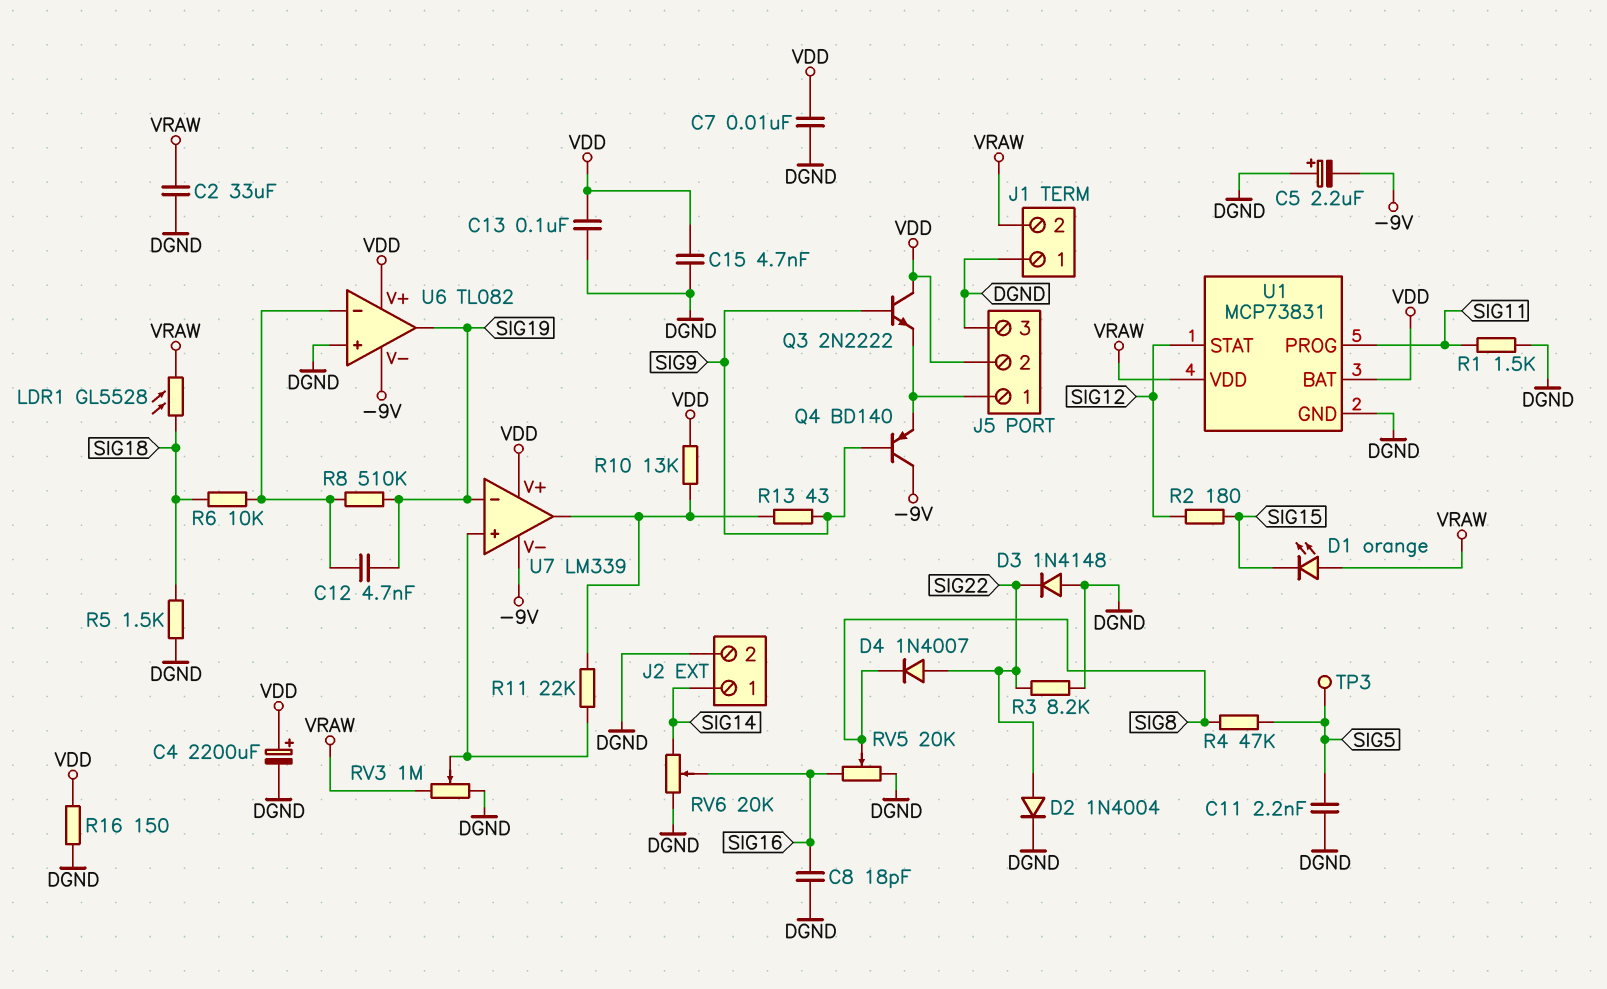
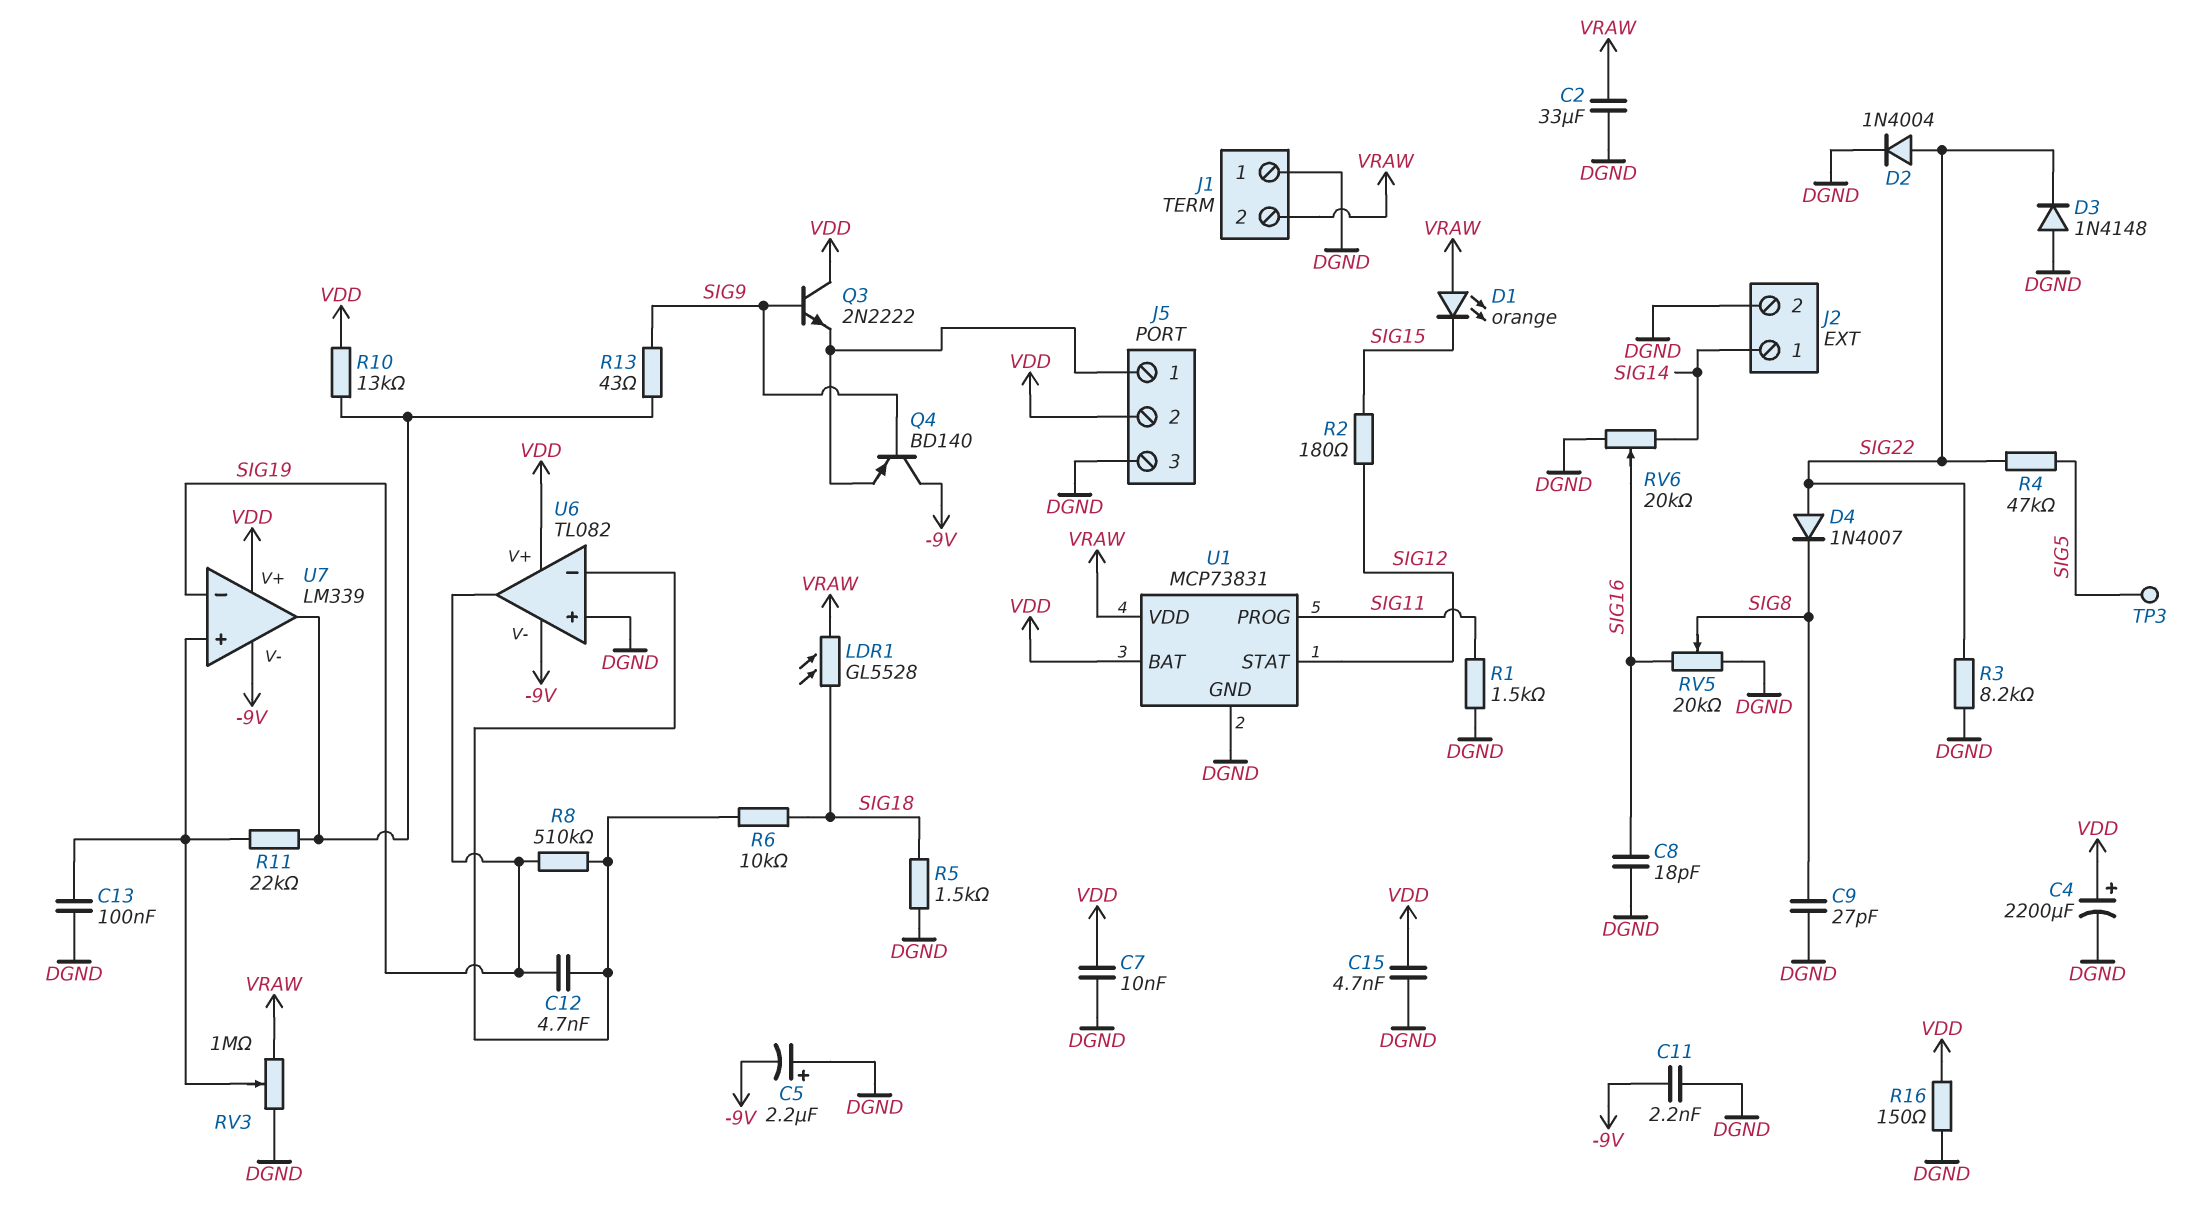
C9: none -> 27pF (DGND, SIG8)
C11: 2.2nF (DGND, SIG5) -> 2.2nF (-9V, DGND)
C13: 100nF (DGND, VDD) -> 100nF (DGND, U7/in+)
R4: 47k (SIG5, SIG8) -> 47k (SIG5, SIG22)

